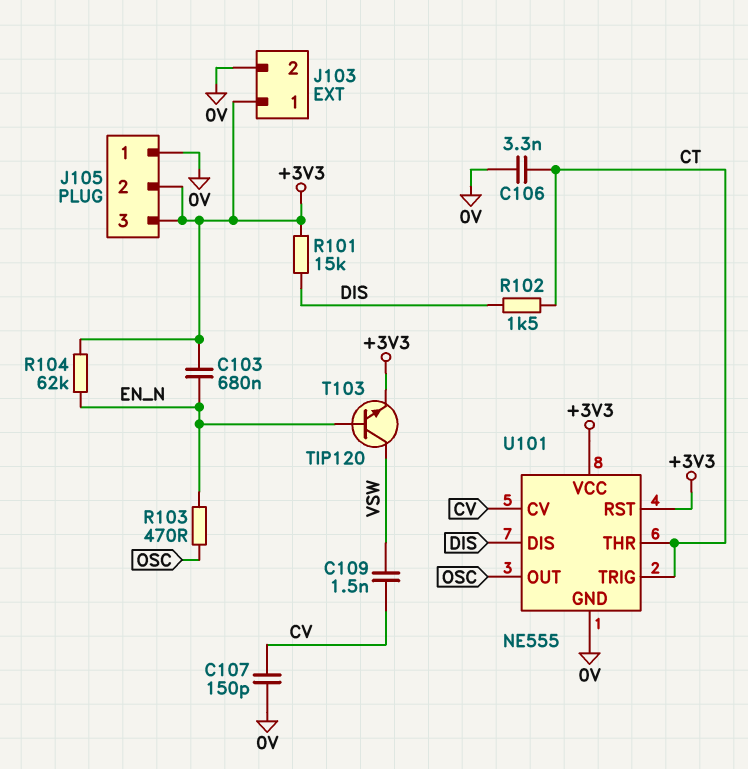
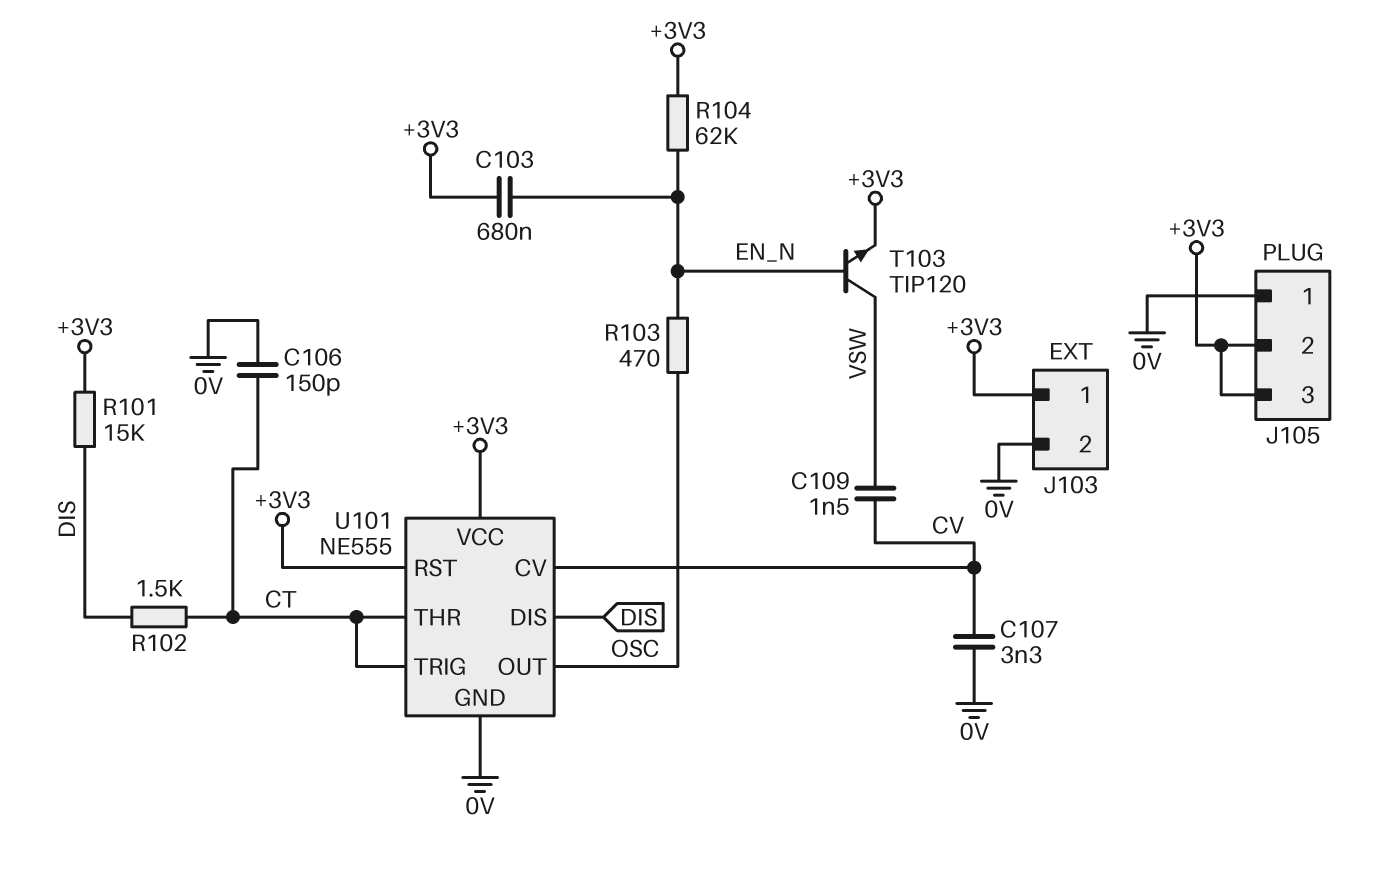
C106: 3.3nF (0V, CT) -> 150pF (0V, CT)
C107: 150pF (0V, CV) -> 3.3nF (0V, CV)

